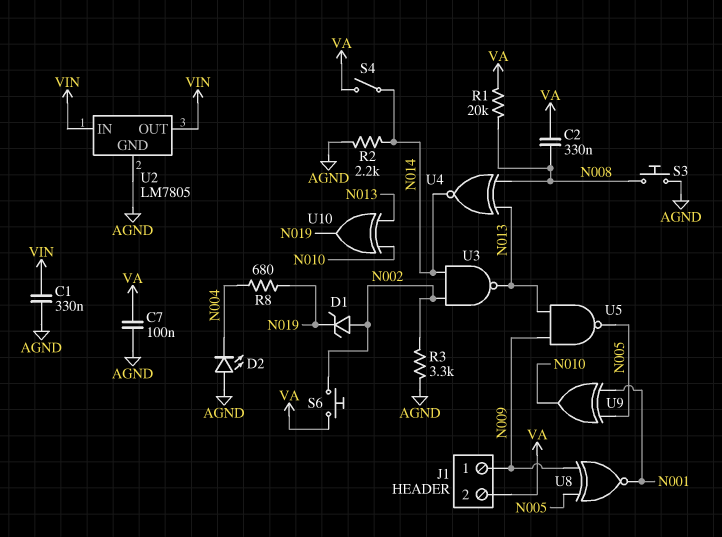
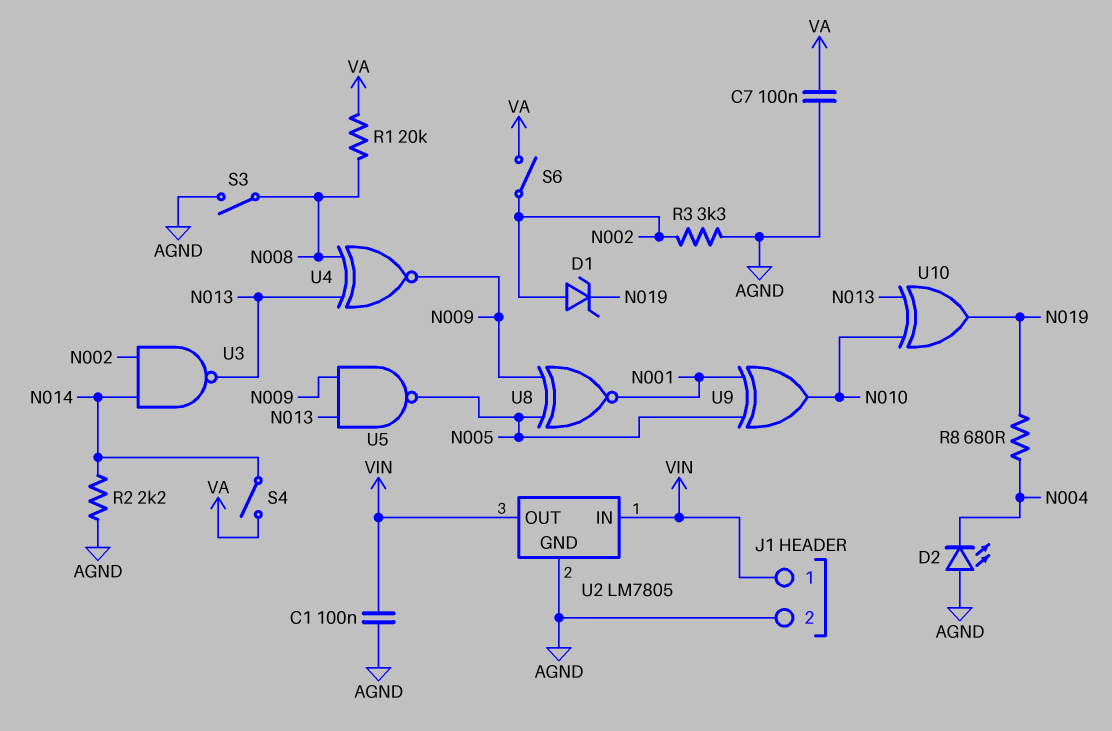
C1: 330nF (AGND, VIN) -> 100nF (AGND, VIN)
C2: 330nF (N008, VA) -> none
J1 pin 1: N009 -> VIN
J1 pin 2: VA -> AGND
S3: button (AGND, N008) -> switch (AGND, N008)
S6: button (N002, VA) -> switch (N002, VA)
U4: XNOR (in N008, in N013, out N014) -> XNOR (in N008, in N013, out N009)

